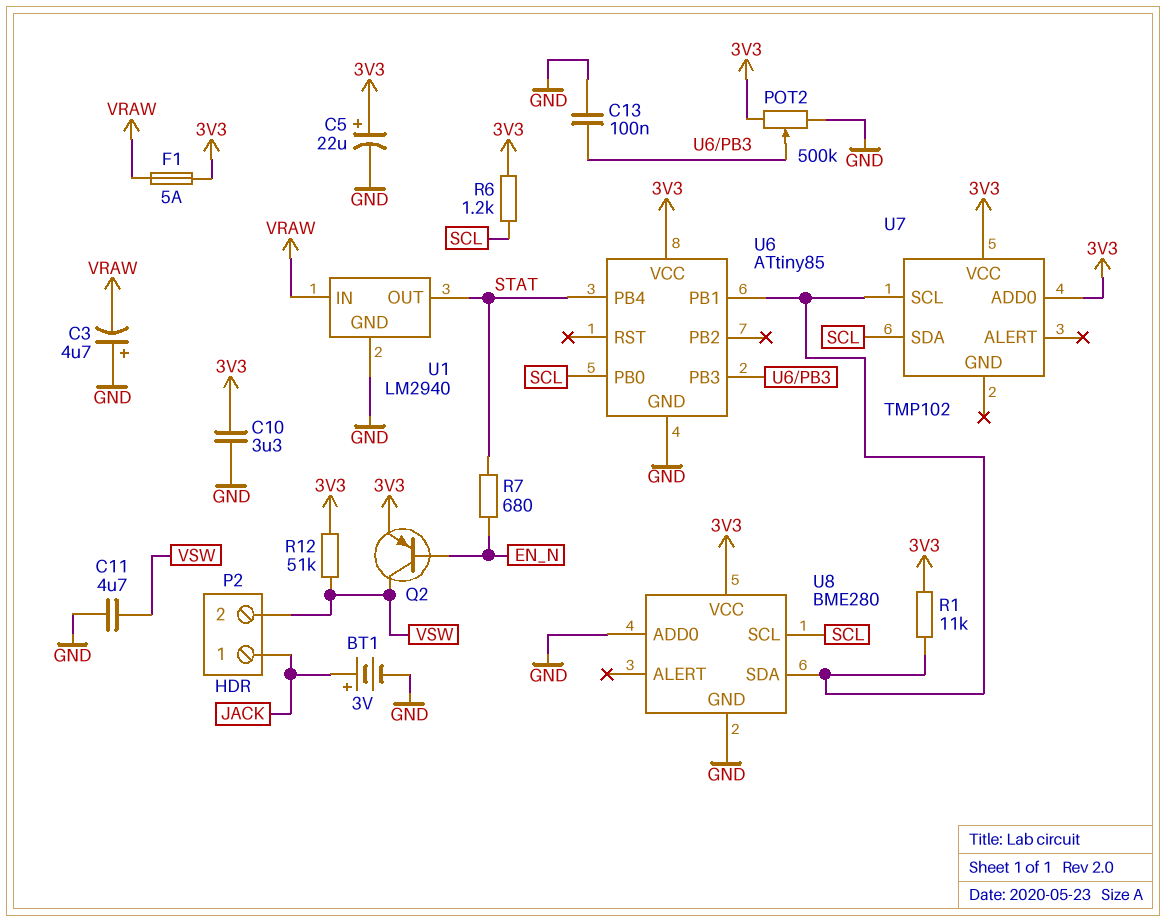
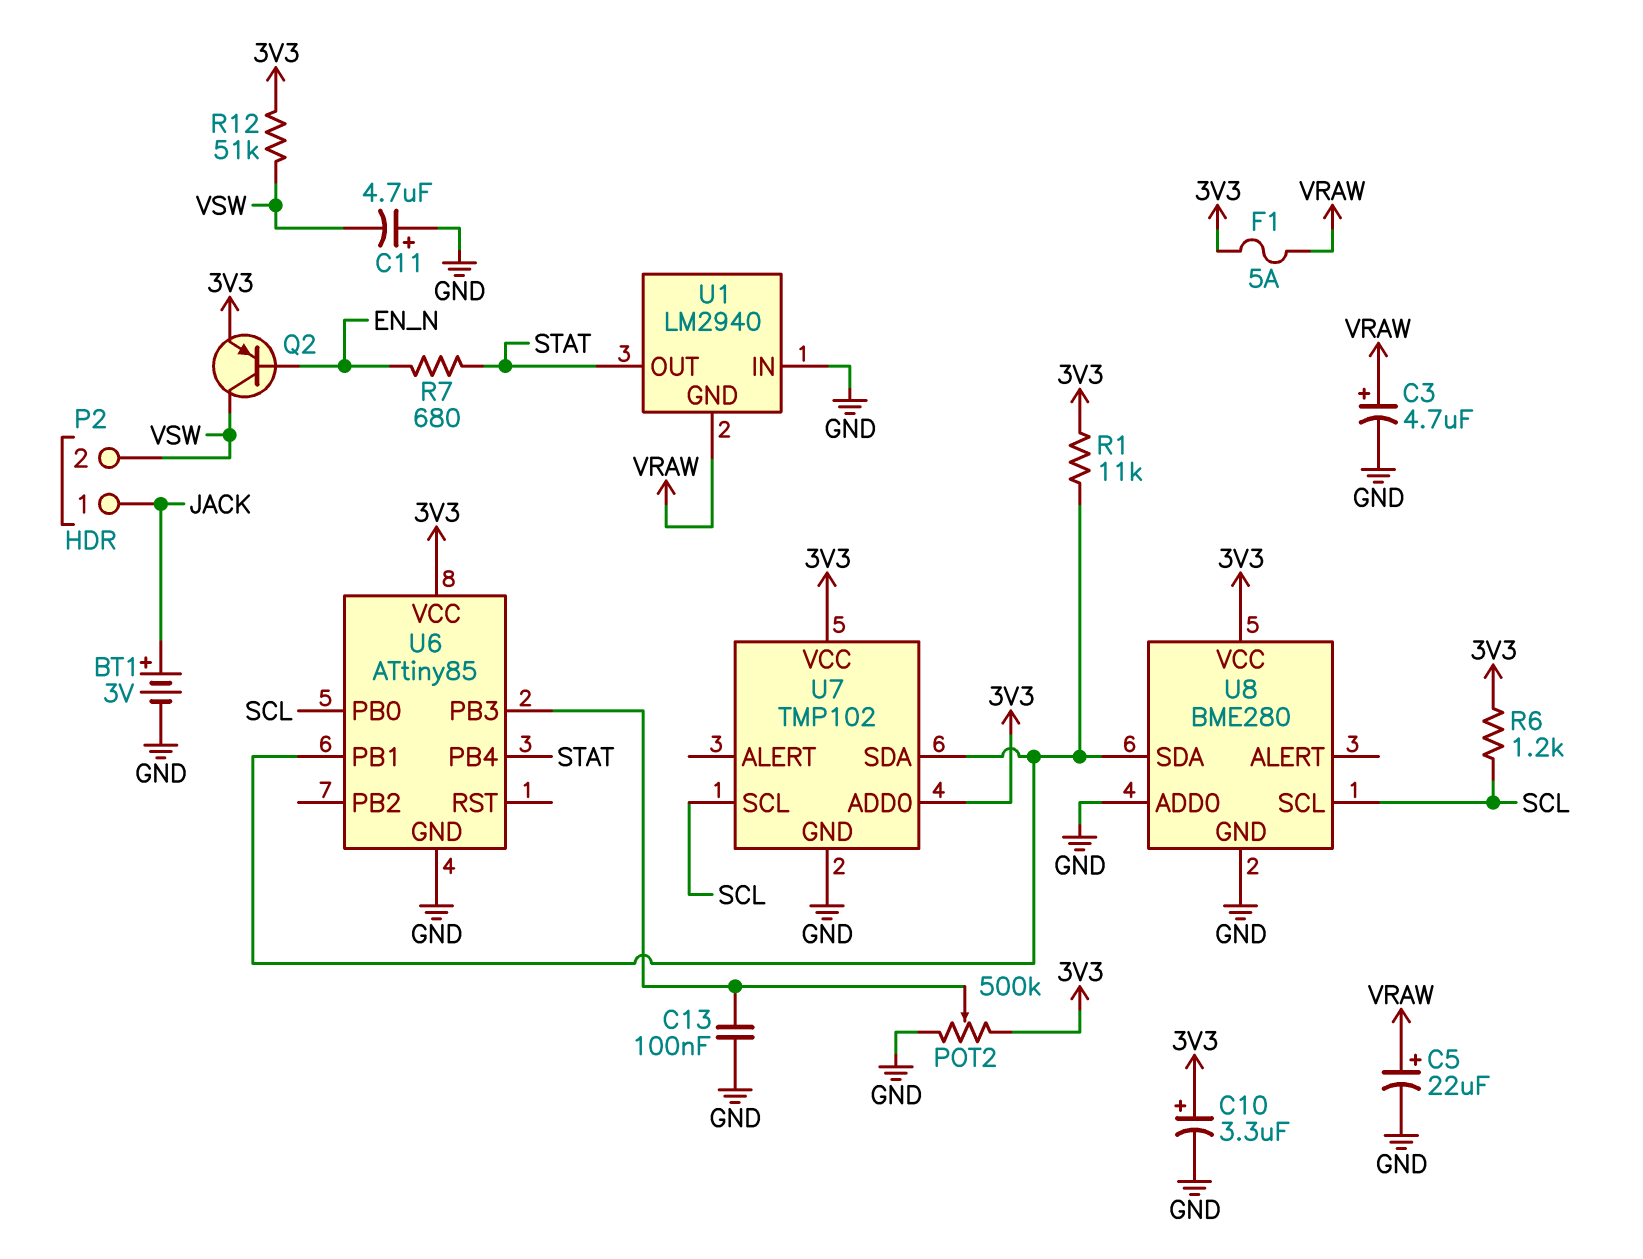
C3: 4.7uF (plus GND, minus VRAW) -> 4.7uF (plus VRAW, minus GND)
C5: 22uF (plus 3V3, minus GND) -> 22uF (plus VRAW, minus GND)
C10: 3.3uF (3V3, GND) -> 3.3uF (plus 3V3, minus GND)
C11: 4.7uF (GND, VSW) -> 4.7uF (plus GND, minus VSW)
U1 pin GND: GND -> VRAW
U1 pin IN: VRAW -> GND
U7 pin GND: none -> GND
U7 pin SCL: U6/PB1 -> SCL
U7 pin SDA: SCL -> U6/PB1

